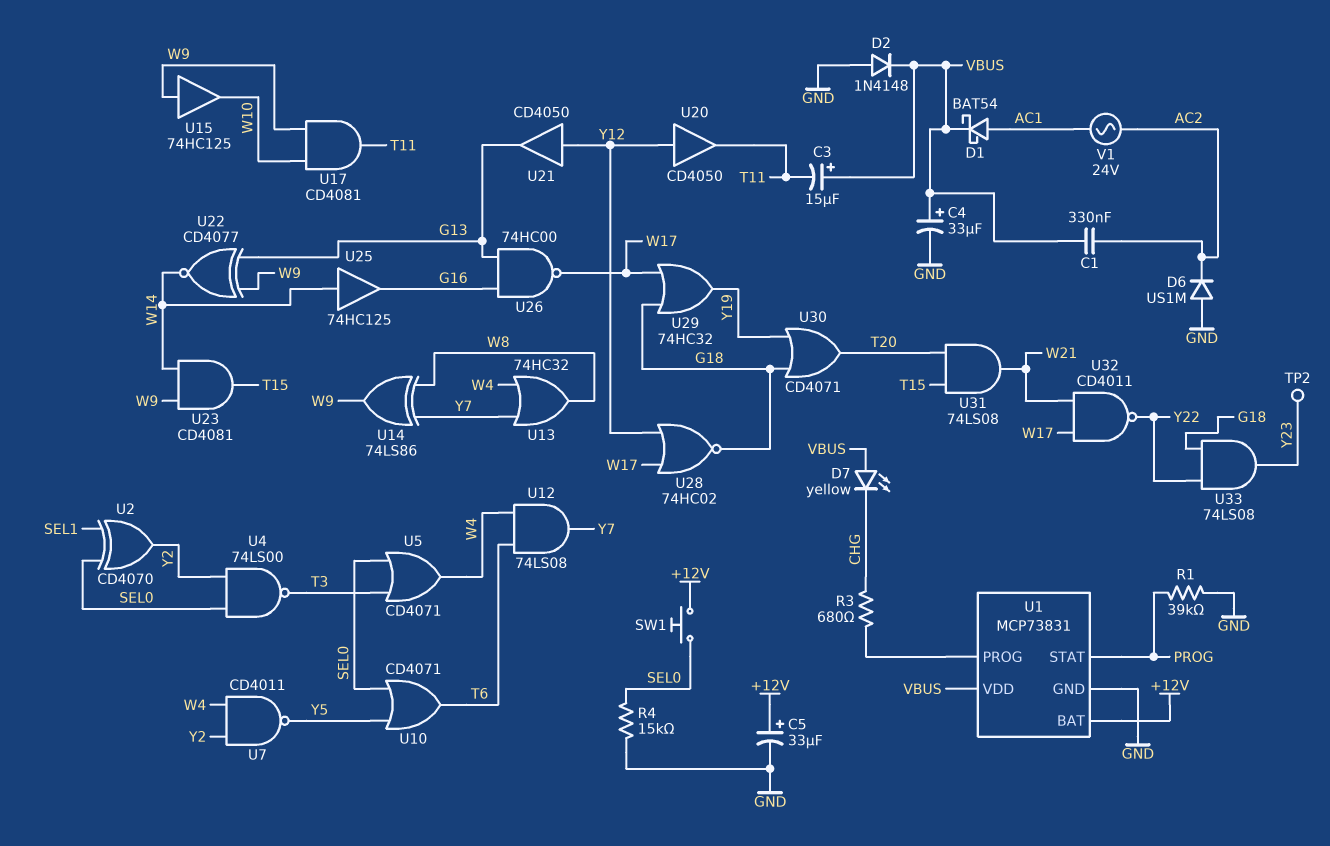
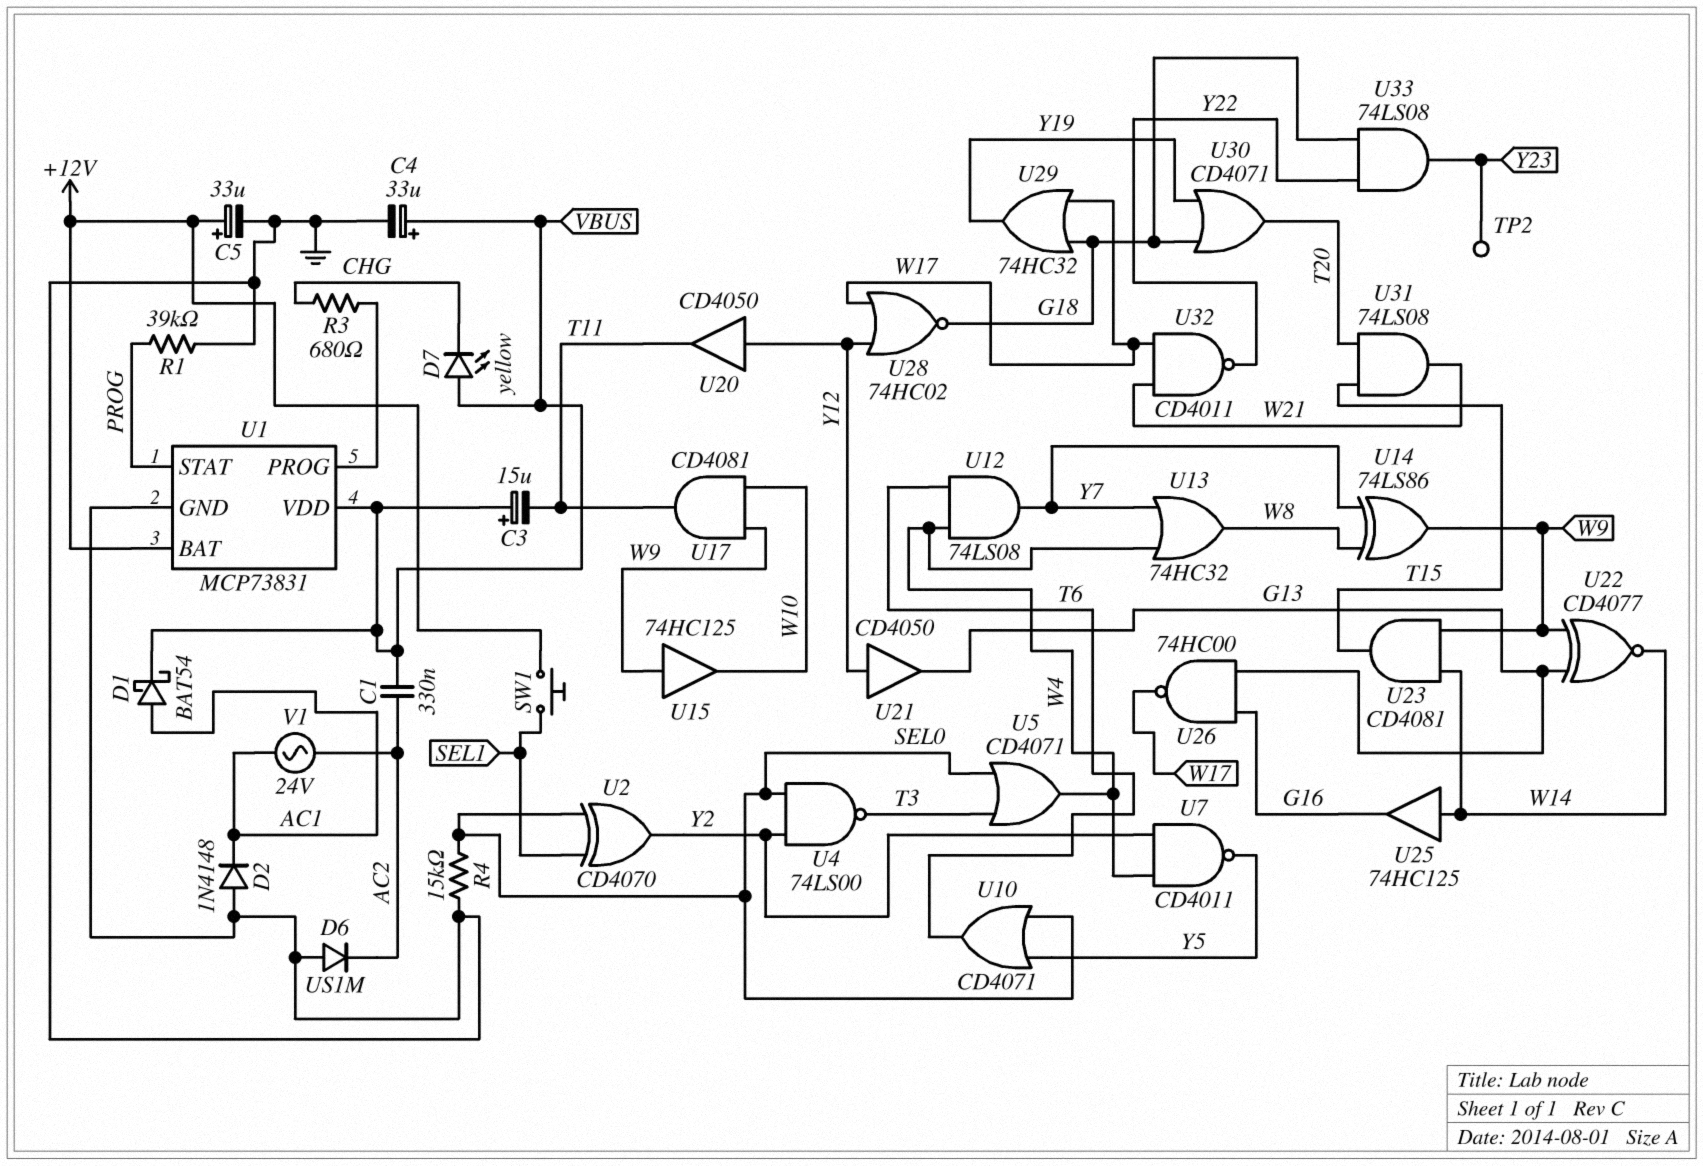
D2: diode 1N4148 (A GND, K VBUS) -> diode 1N4148 (A GND, K AC1)
SW1: button (+12V, SEL0) -> button (+12V, SEL1)

